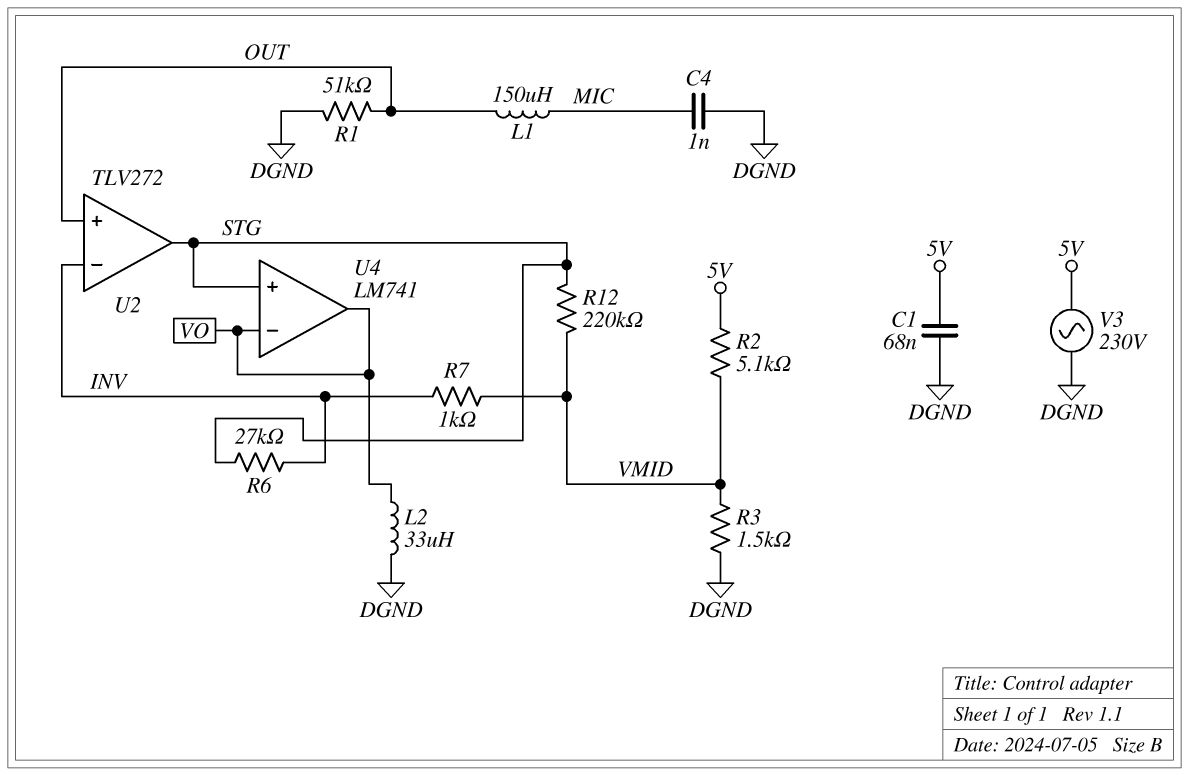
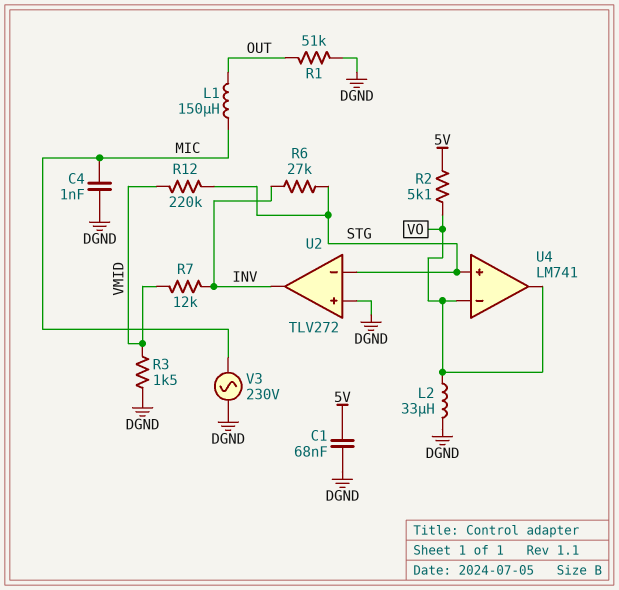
R2: 5.1k (5V, VMID) -> 5.1k (5V, VO)
R7: 1k (INV, VMID) -> 12k (INV, VMID)
U2 pin in+: OUT -> DGND
U2 pin in-: INV -> STG
U2 pin out: STG -> INV
V3: AC 230V (5V, DGND) -> AC 230V (DGND, MIC)

